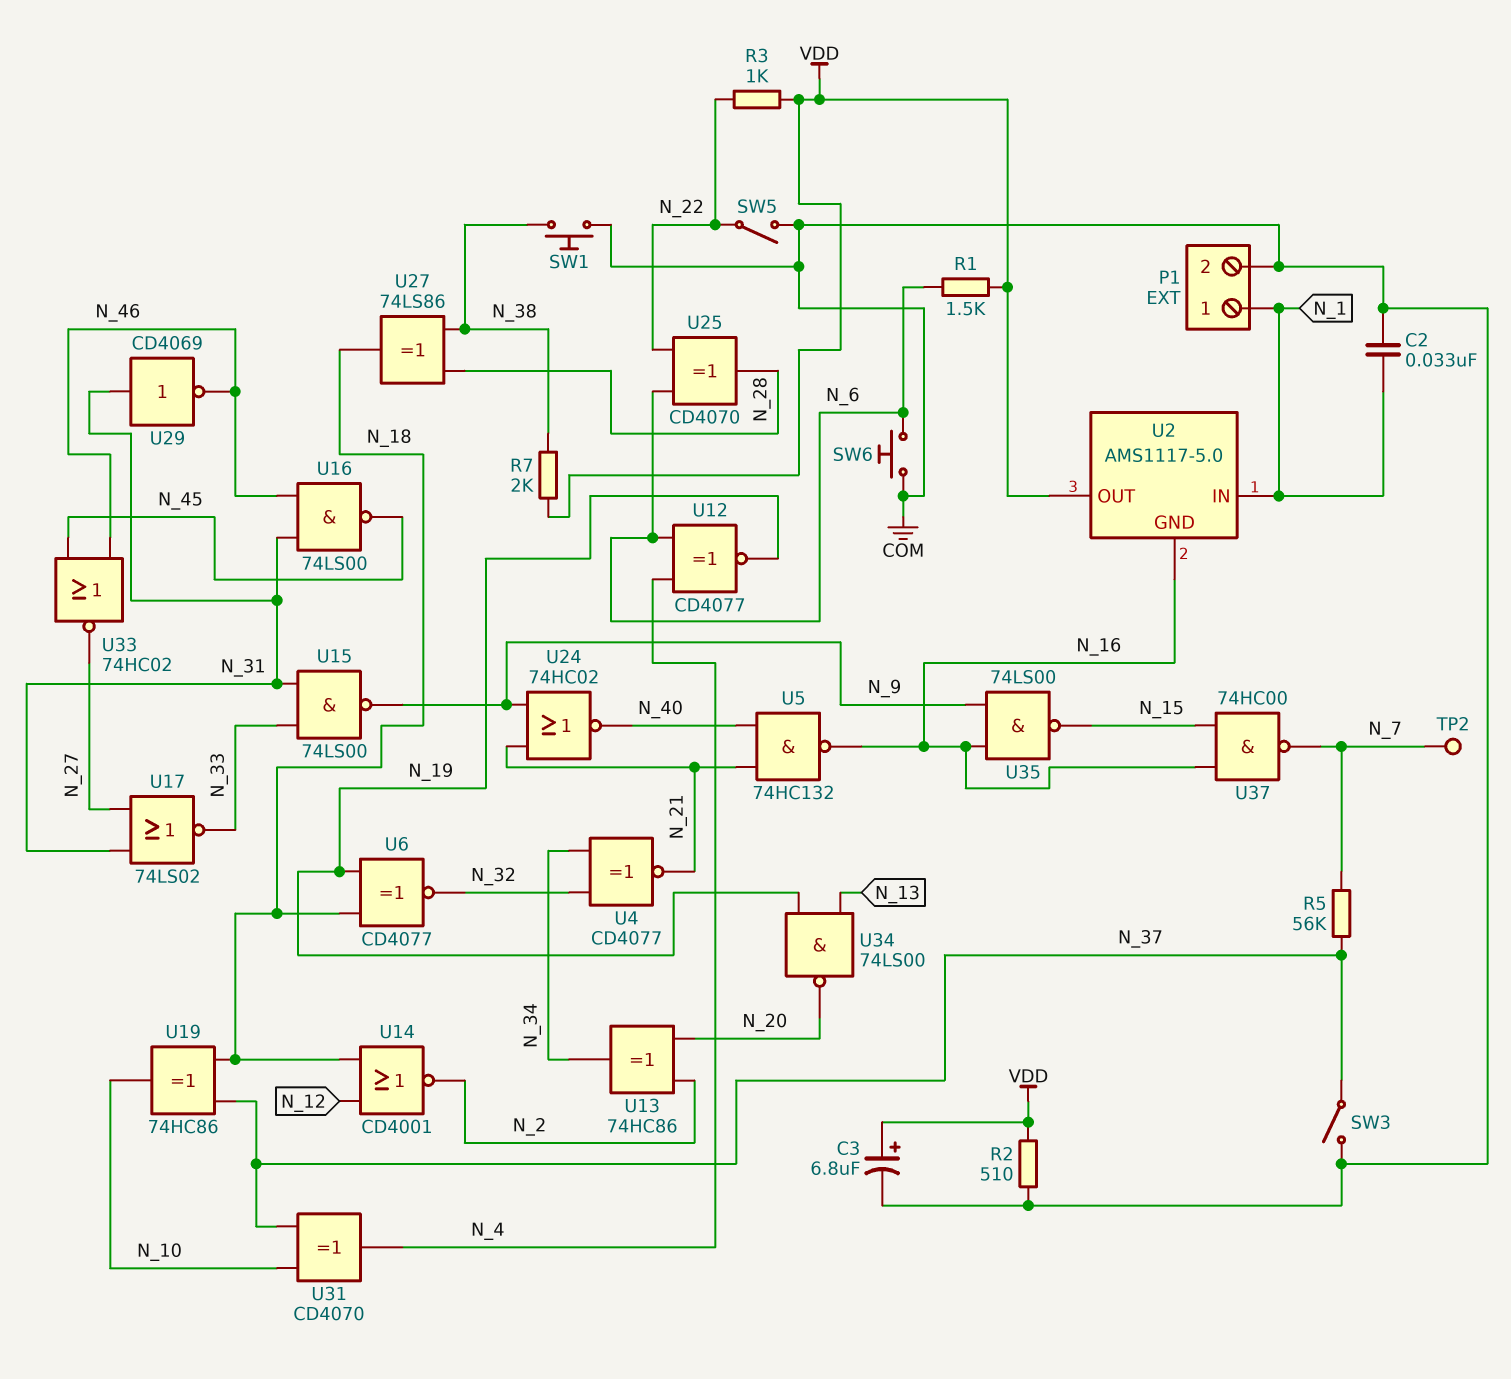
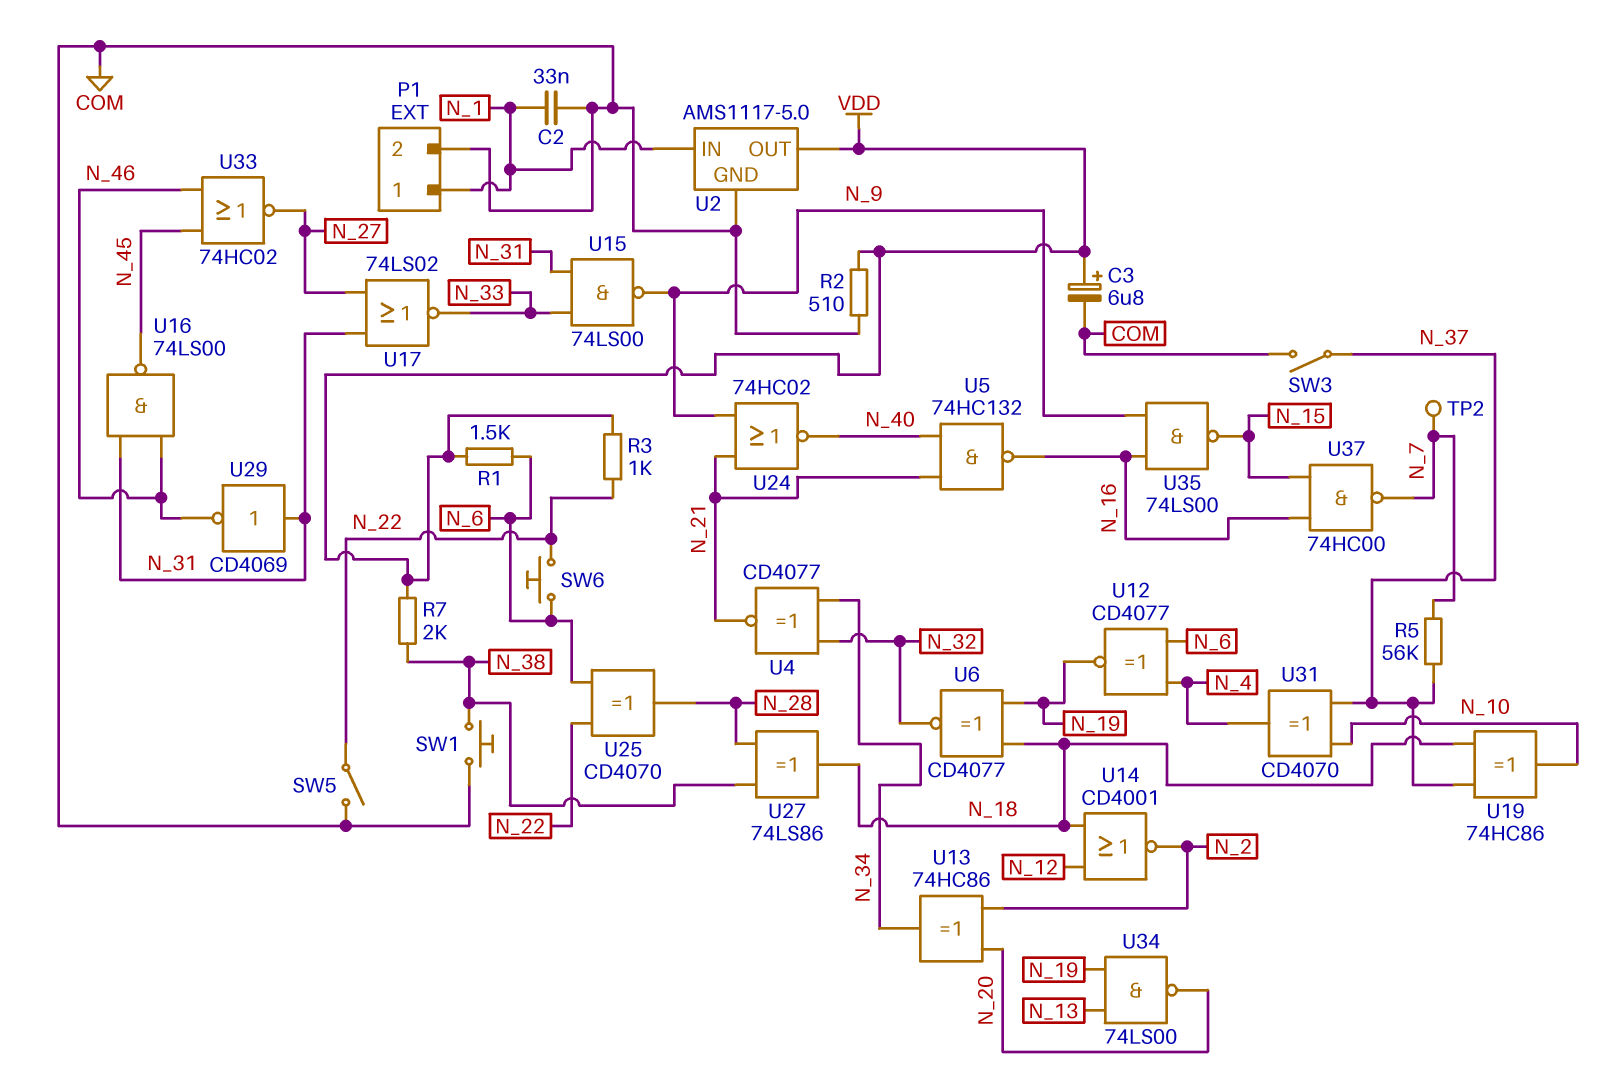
SW6: button (COM, N_6) -> button (N_6, N_22)
U2 pin GND: N_16 -> COM

